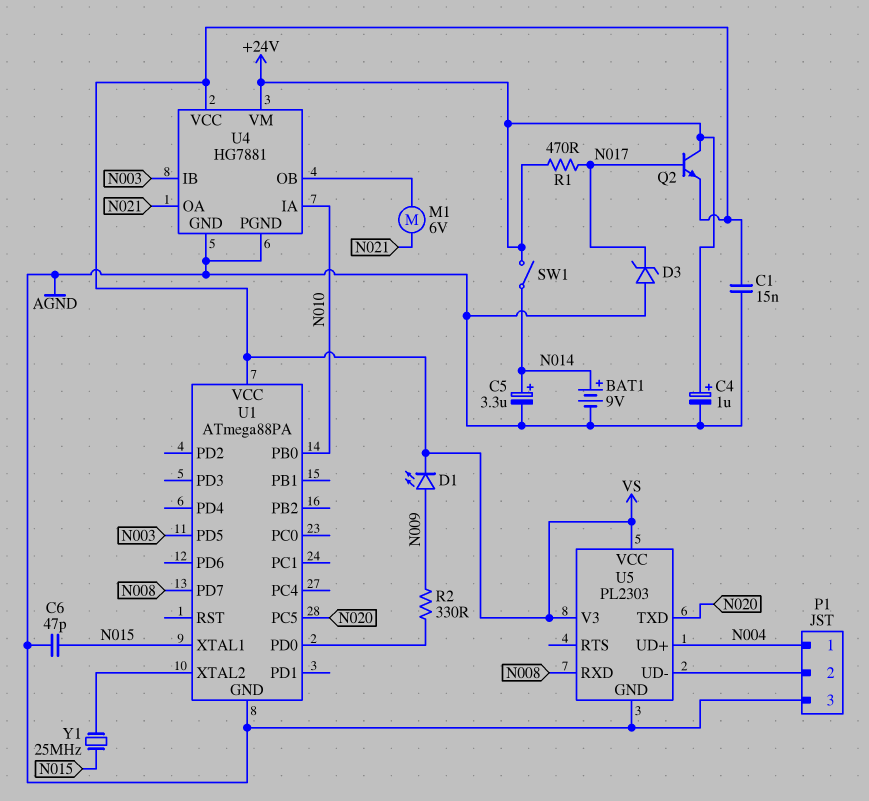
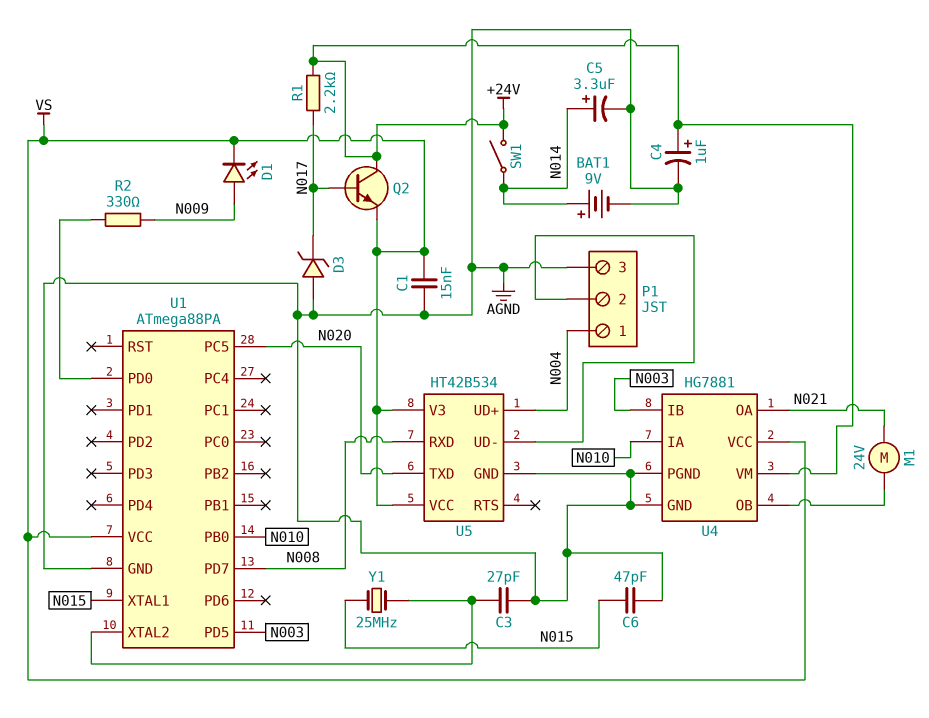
C3: none -> 27pF (AGND, U1/XTAL2)
M1: motor 6V (N021, U4/OB) -> motor 24V (N021, U4/OB)
R1: 470 (+24V, N017) -> 2.2k (+24V, N017)
U5: PL2303 -> HT42B534

